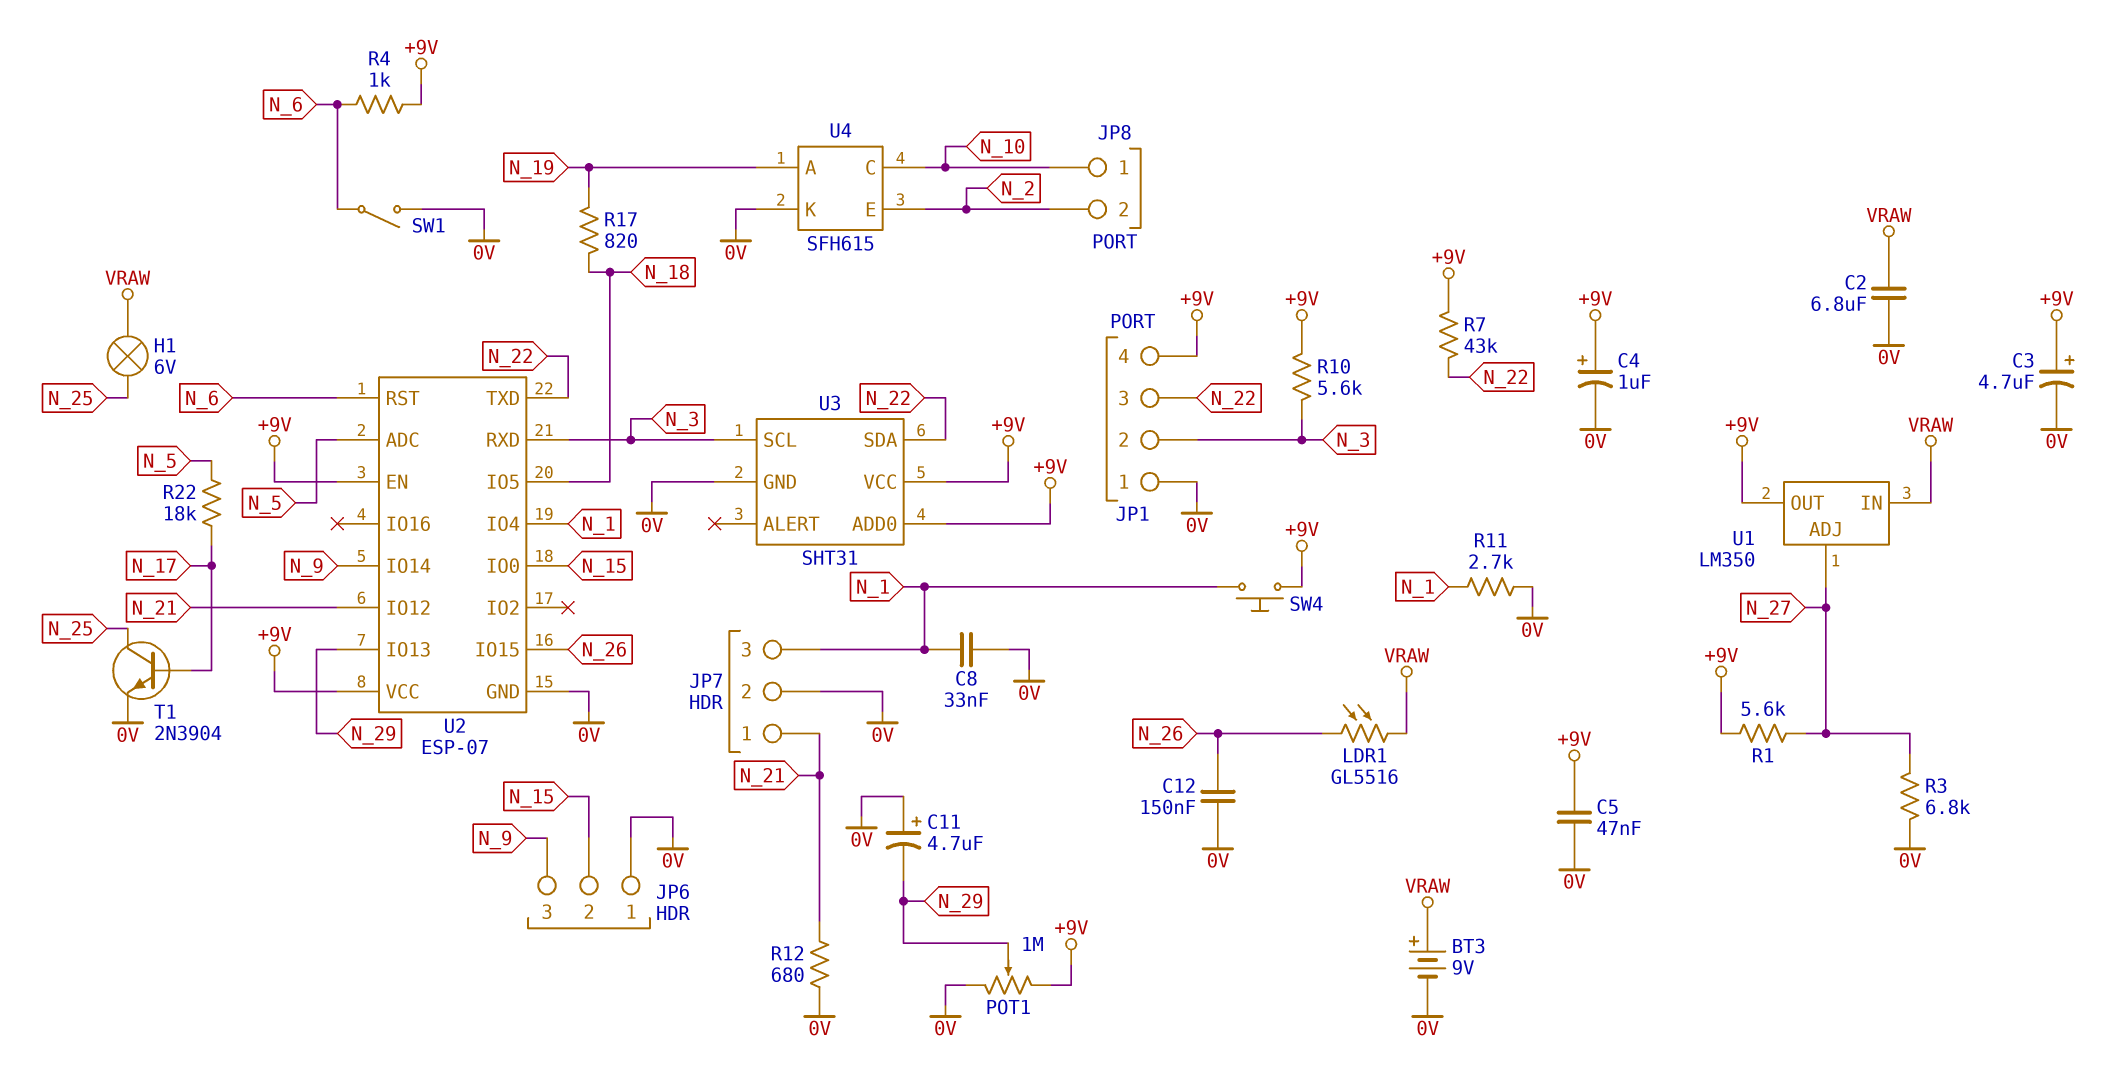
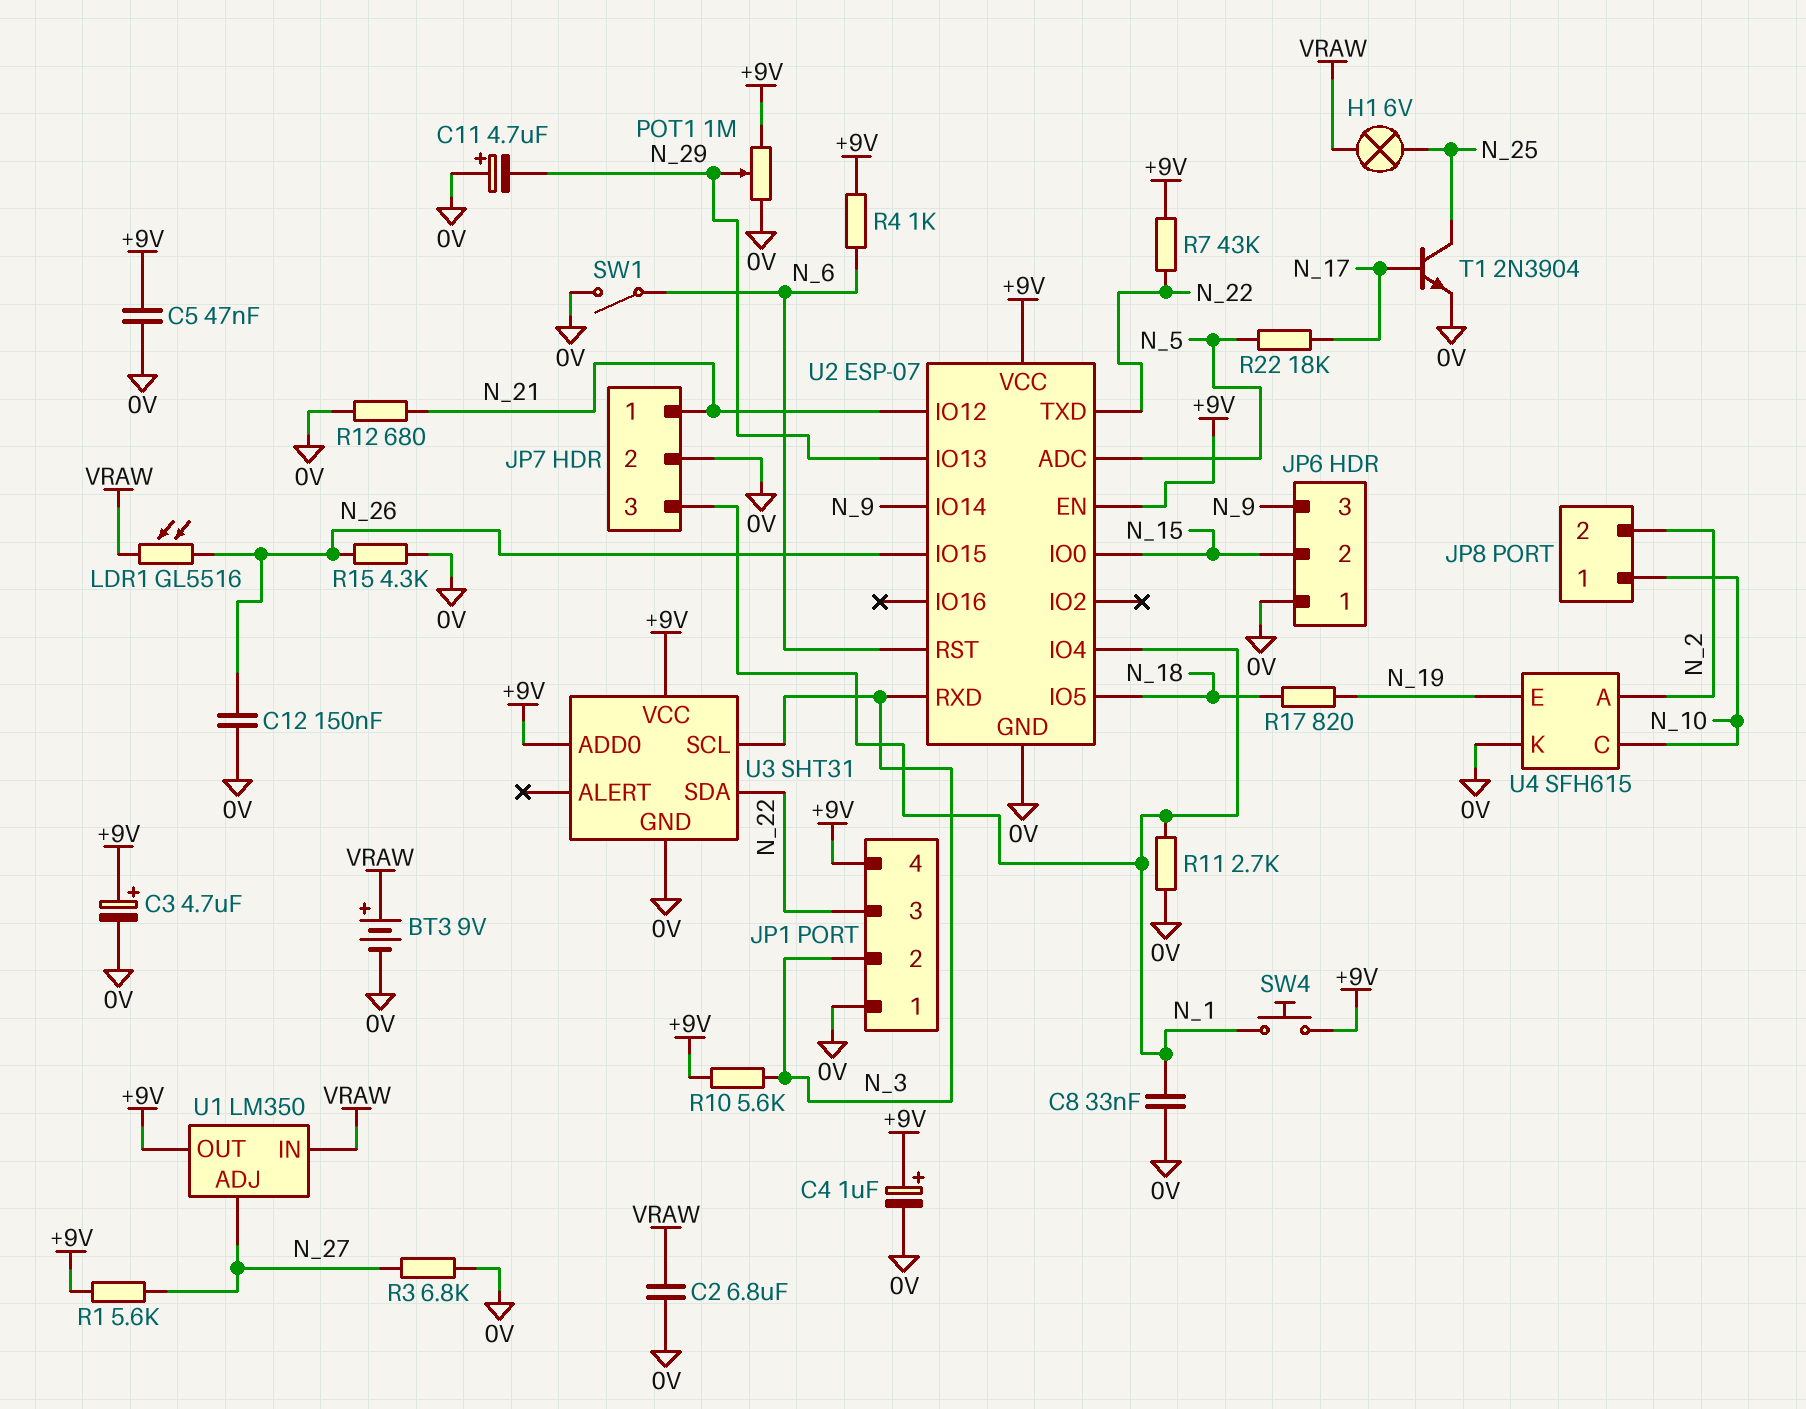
R15: none -> 4.3k (0V, N_26)
U4 pin A: N_19 -> N_2
U4 pin E: N_2 -> N_19

